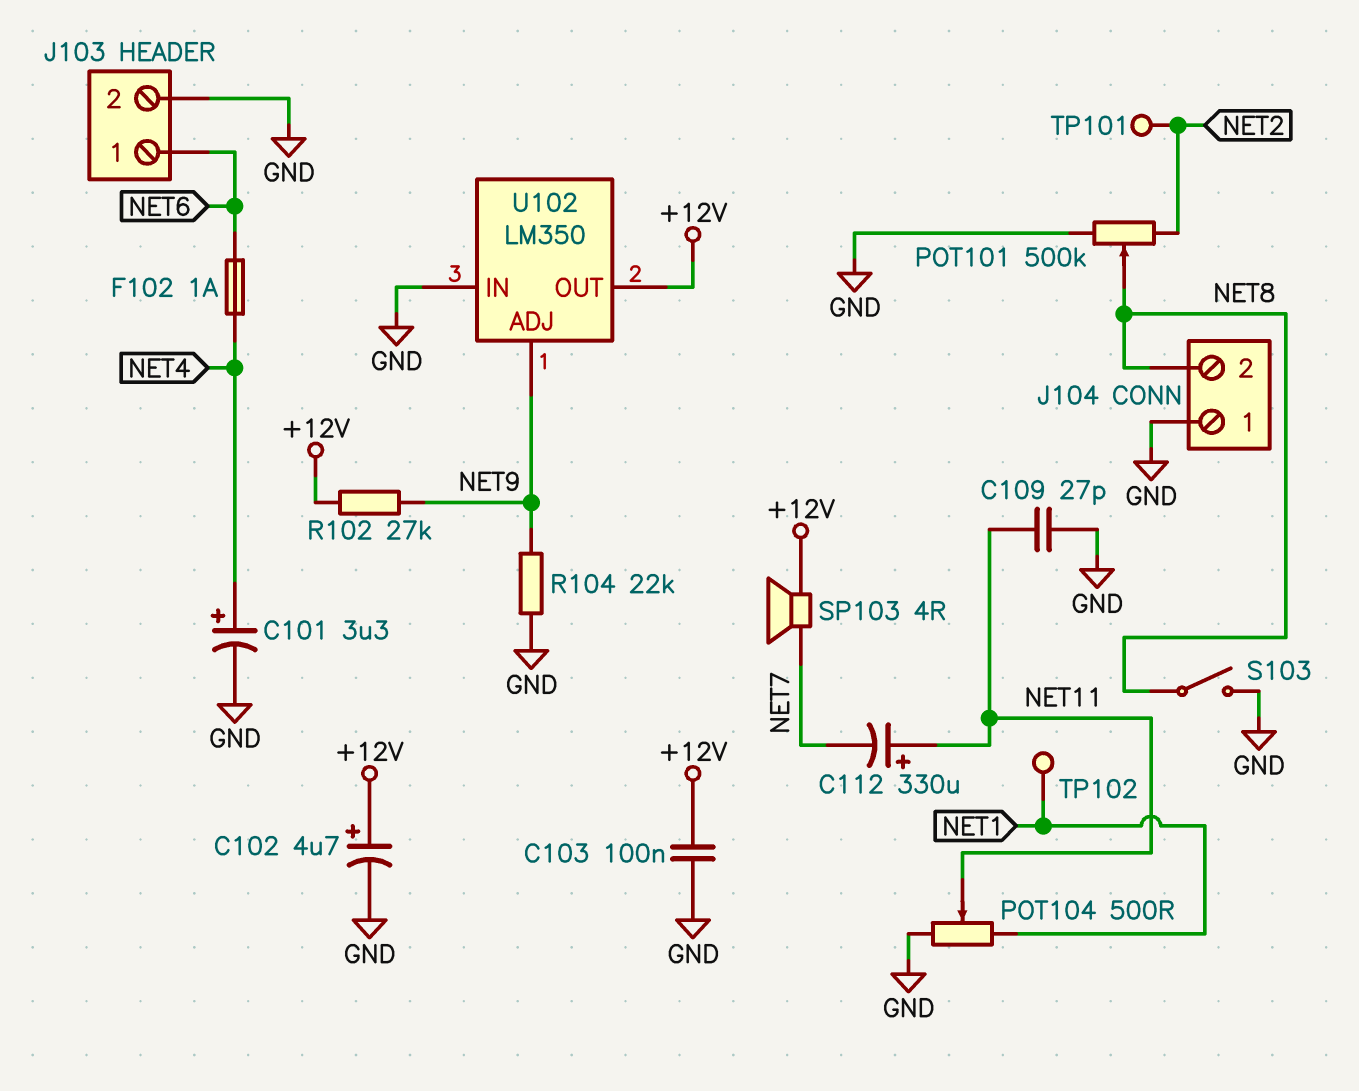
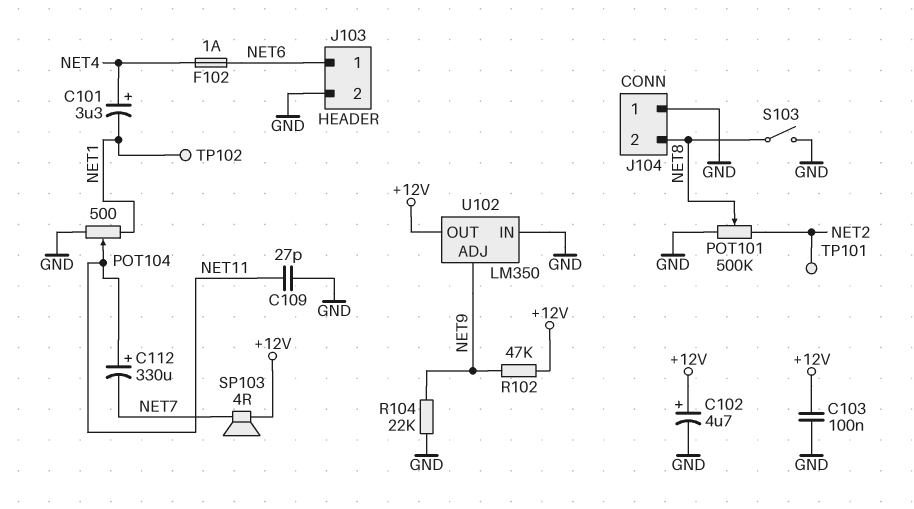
C101: 3.3uF (plus NET4, minus GND) -> 3.3uF (plus NET4, minus NET1)
R102: 27k (+12V, NET9) -> 47k (+12V, NET9)

